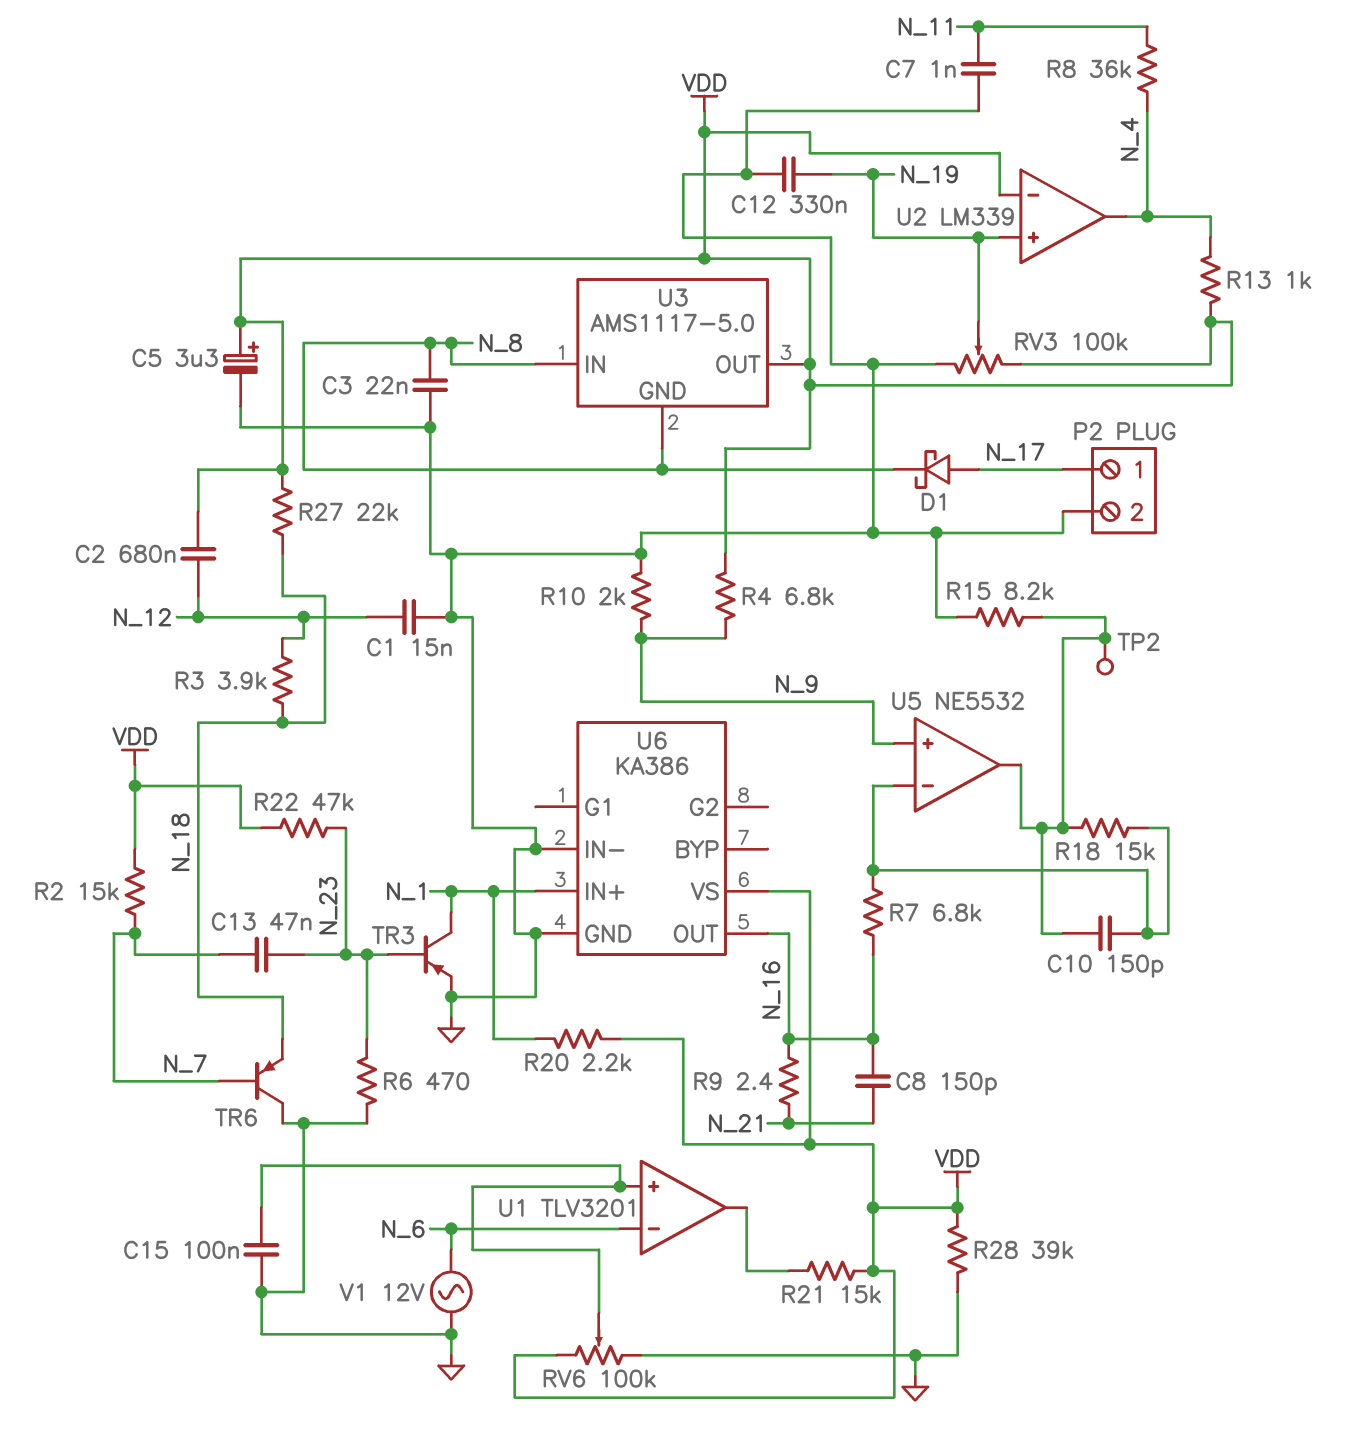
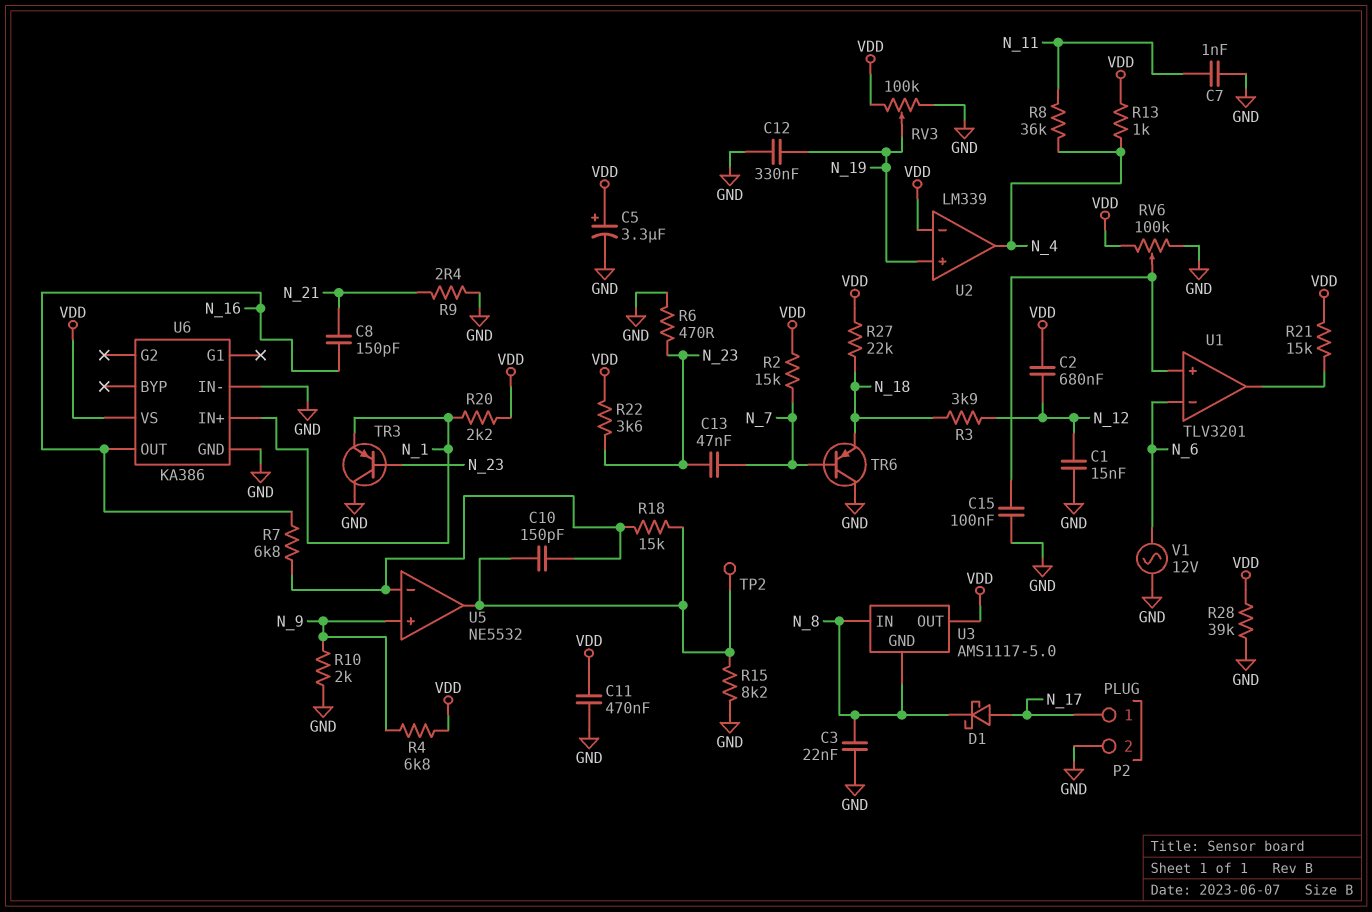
C11: none -> 470nF (GND, VDD)
R9: 2.4 (N_16, N_21) -> 2.4 (GND, N_21)
R22: 47k (N_23, VDD) -> 3.6k (N_23, VDD)
TR3: PNP (B N_23, C N_1, E GND) -> PNP (B N_23, C GND, E N_1)

